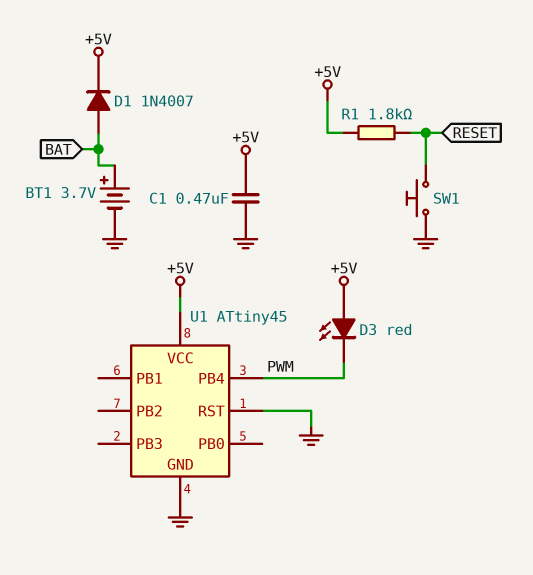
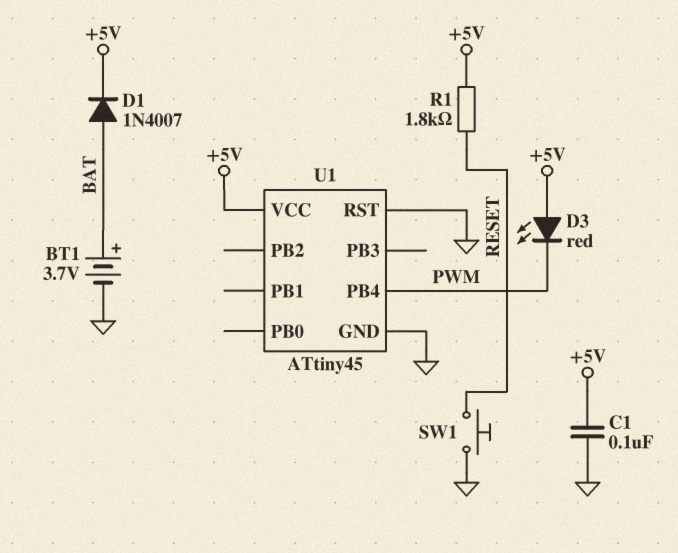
C1: 470nF (+5V, GND) -> 100nF (+5V, GND)

